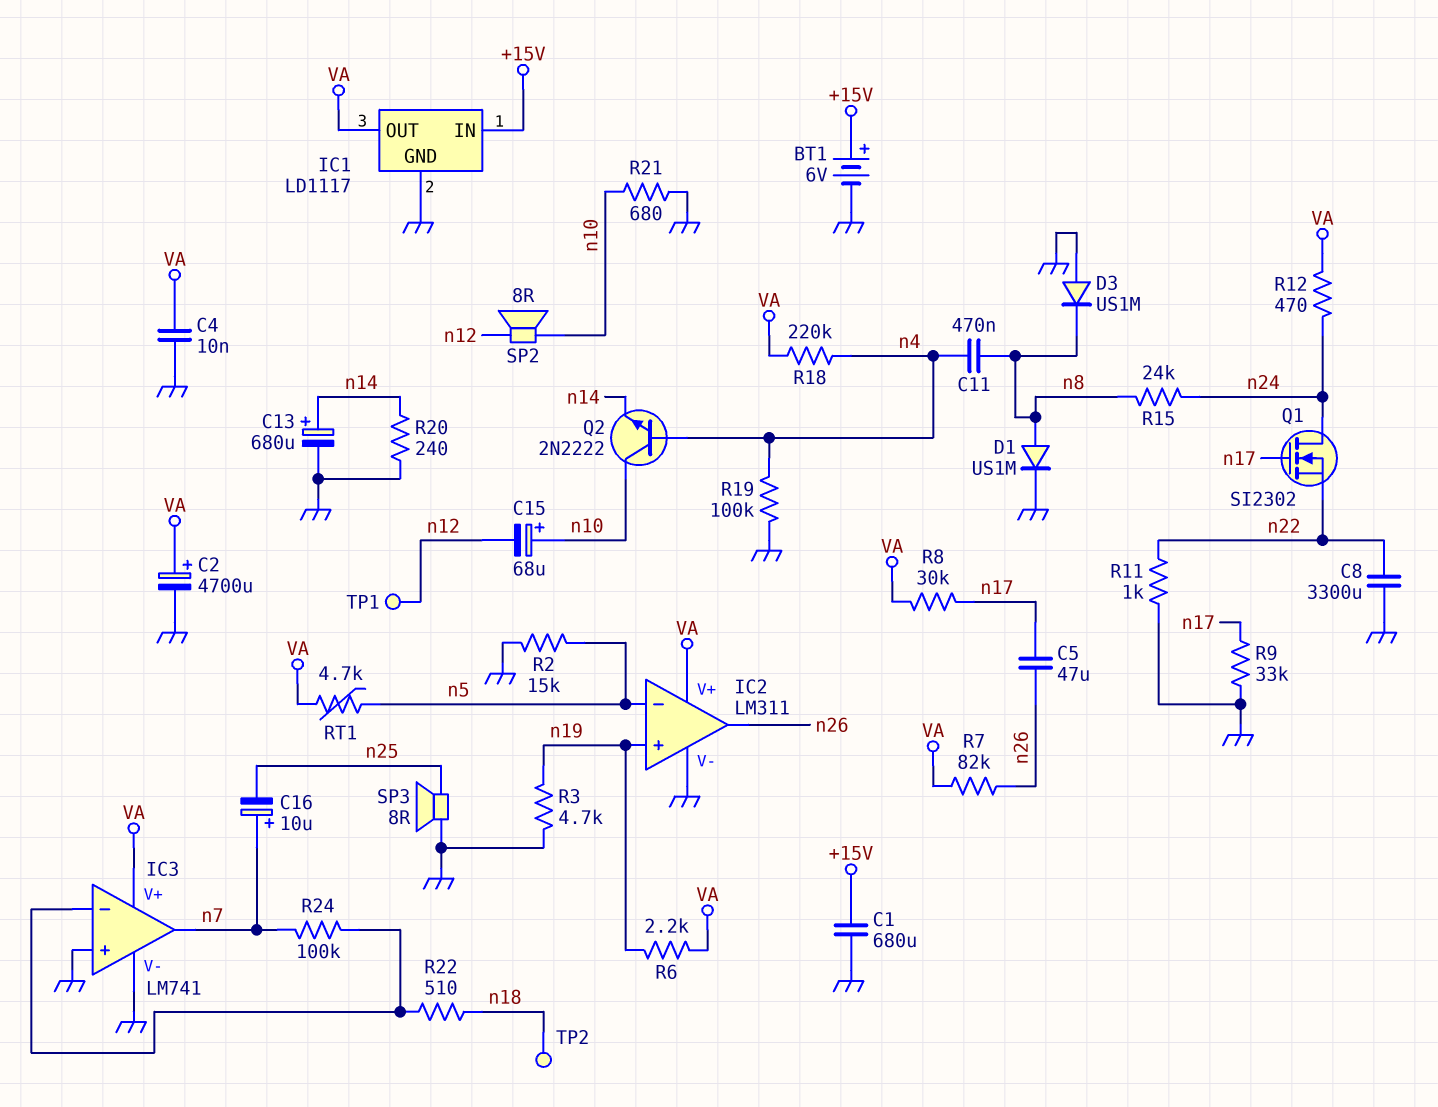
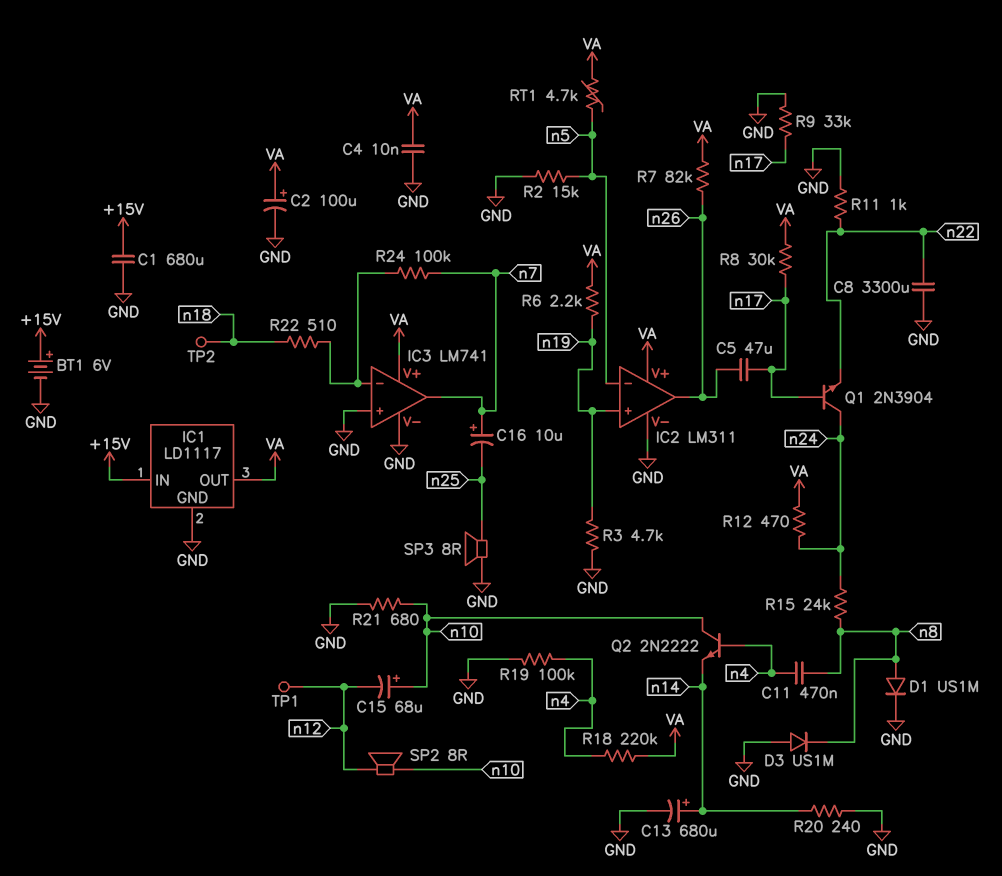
C2: 4700uF (plus VA, minus GND) -> 100uF (plus VA, minus GND)
Q1: NMOS SI2302 (G n17, D n24, S n22) -> NPN 2N3904 (B n17, C n24, E n22)

